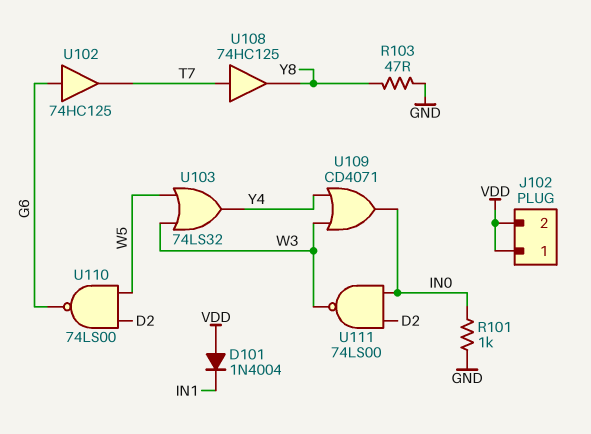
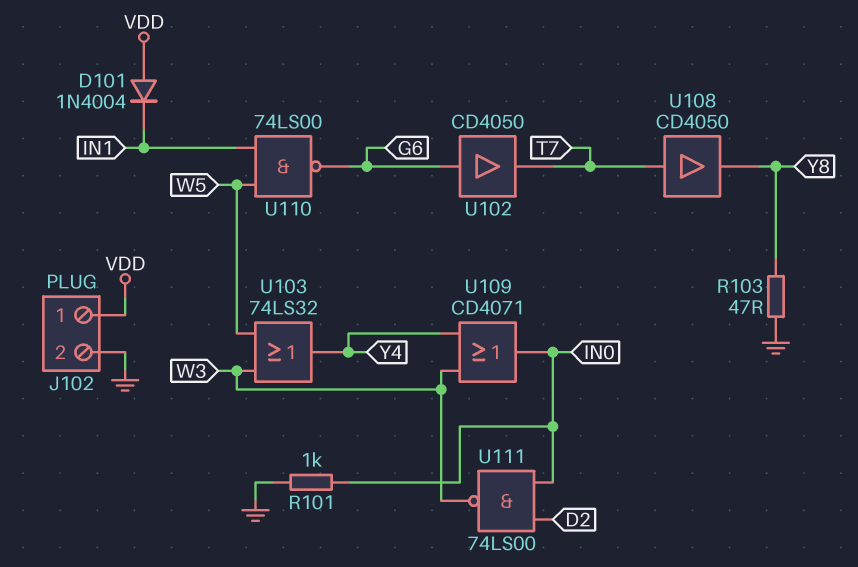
J102 pin 2: VDD -> GND
U102: buffer 74HC125 (in G6, out T7) -> buffer CD4050 (in G6, out T7)
U108: buffer 74HC125 (in T7, out Y8) -> buffer CD4050 (in T7, out Y8)
U110: NAND 74LS00 (in D2, in W5, out G6) -> NAND 74LS00 (in IN1, in W5, out G6)

